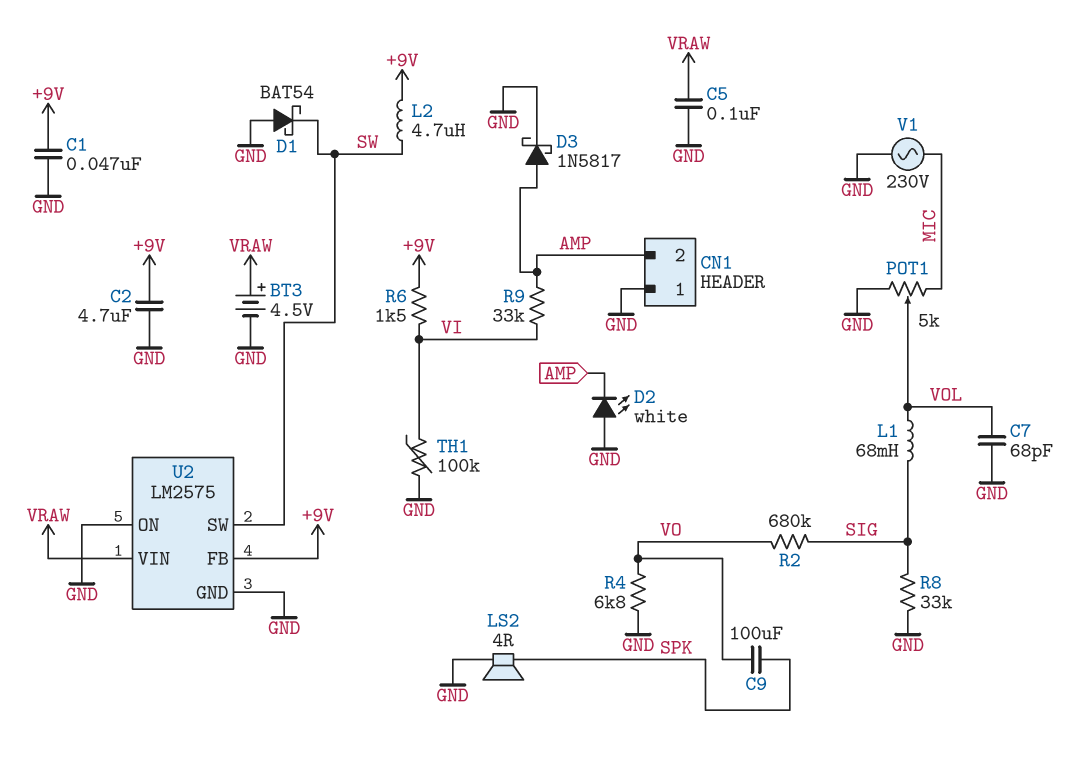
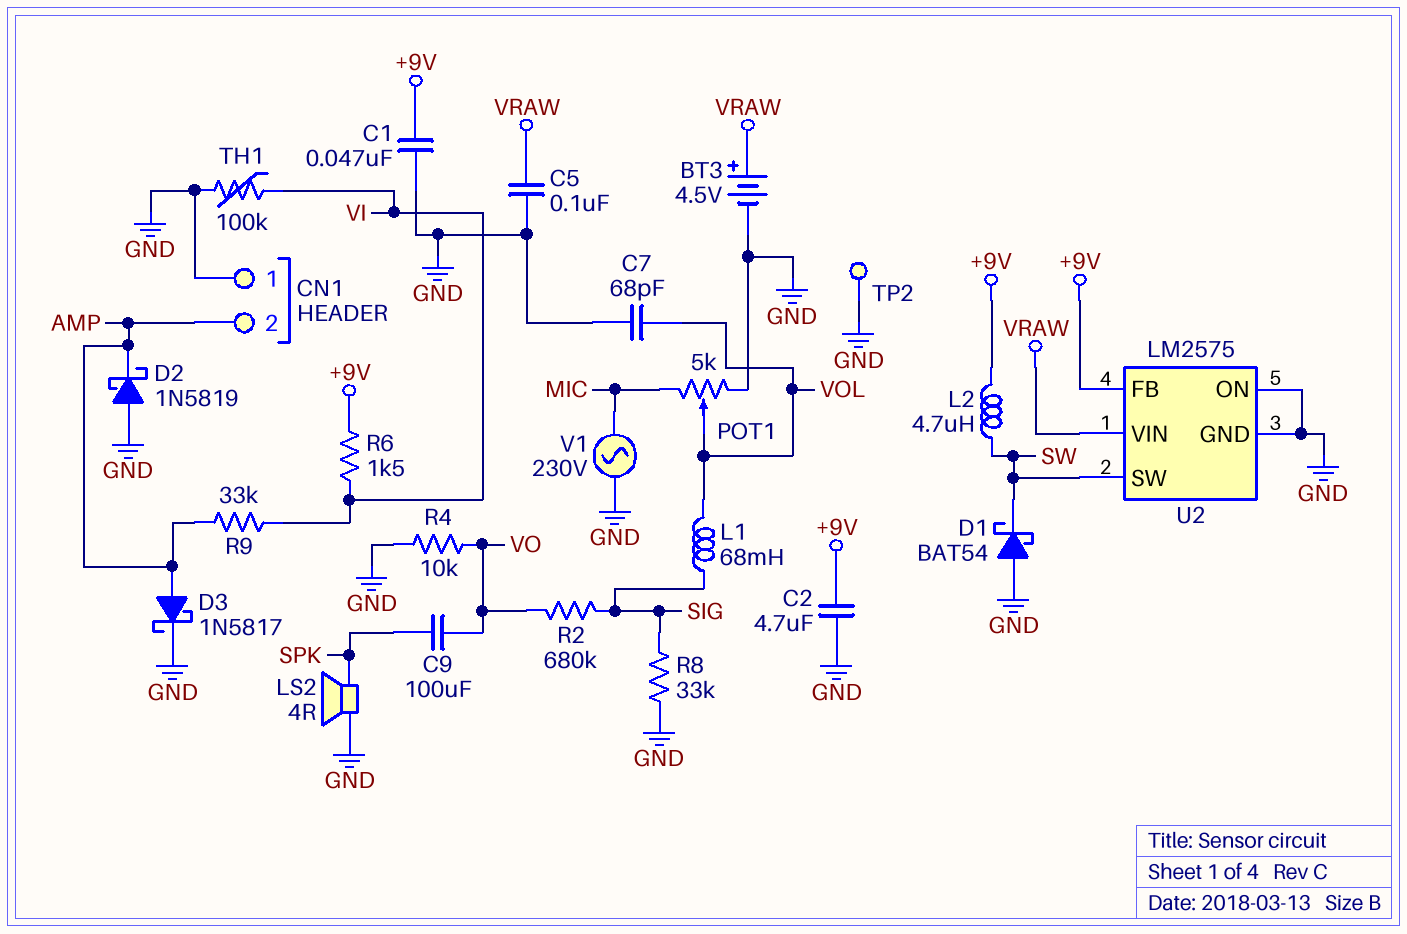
D2: LED white (A GND, K AMP) -> schottky 1N5819 (A GND, K AMP)
R4: 6.8k (GND, VO) -> 10k (GND, VO)
TP2: none -> test point (GND)

